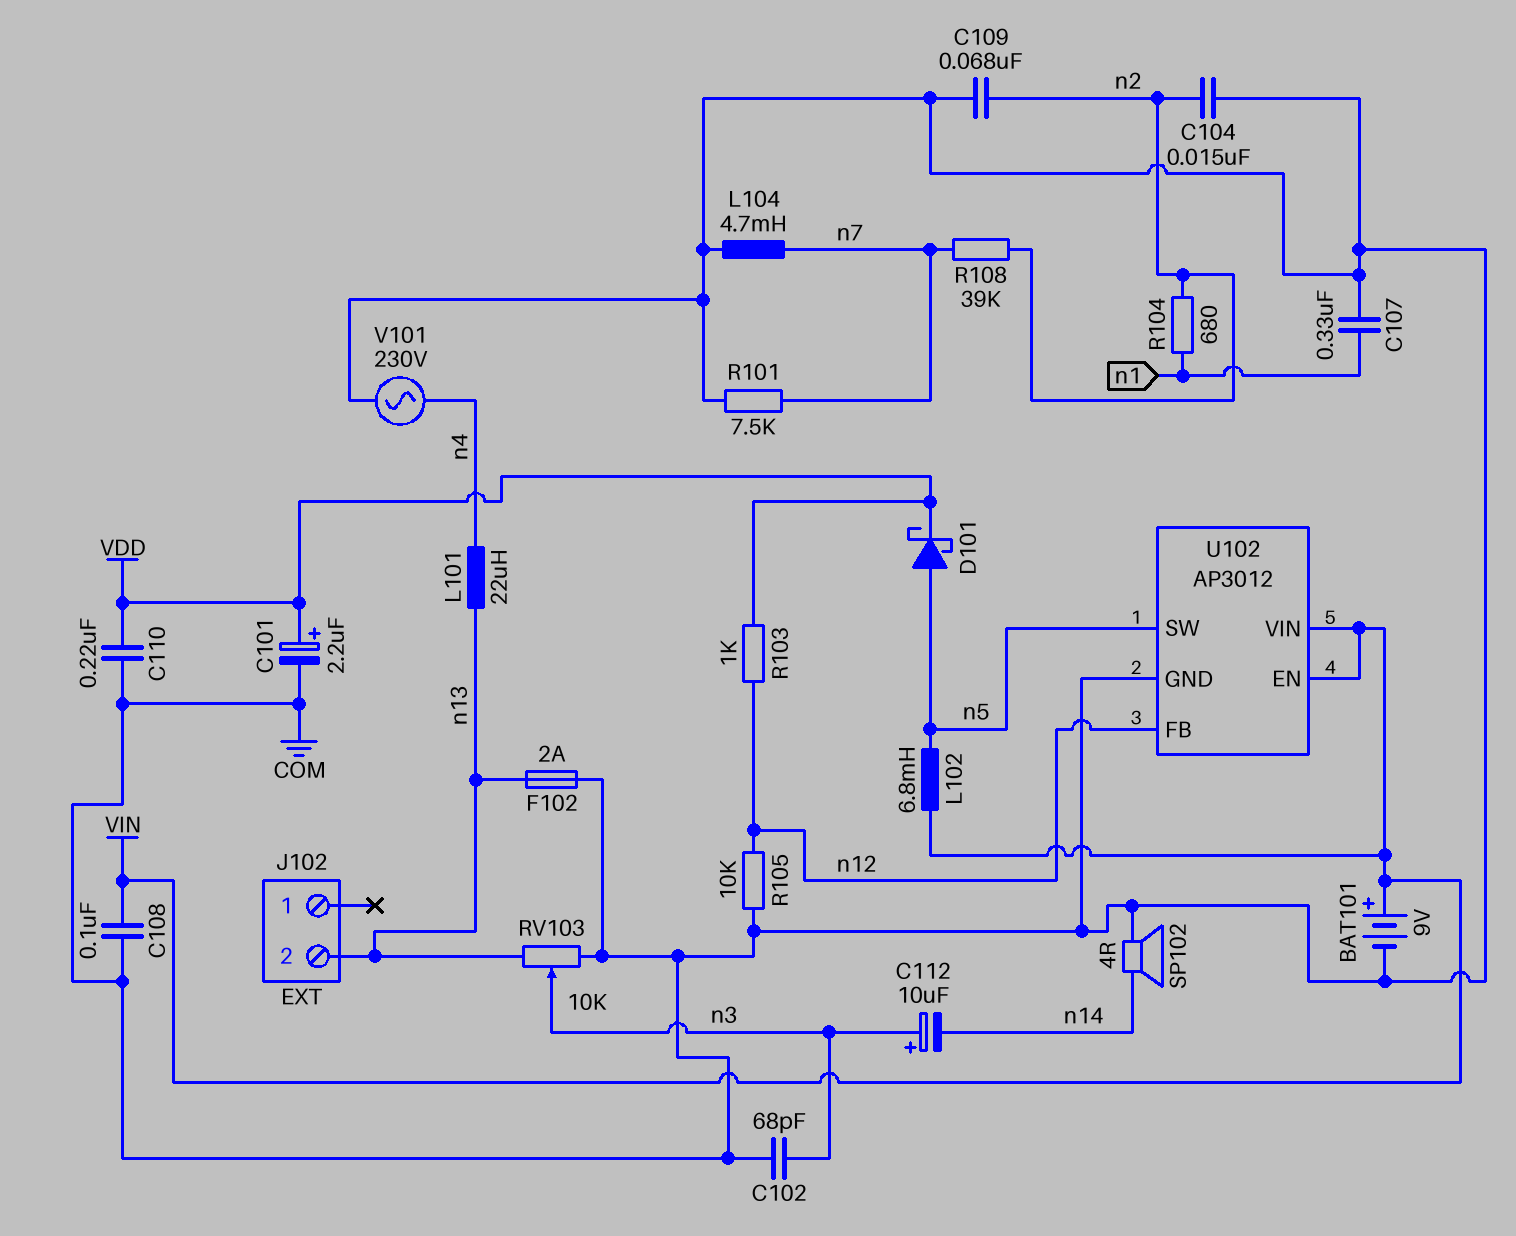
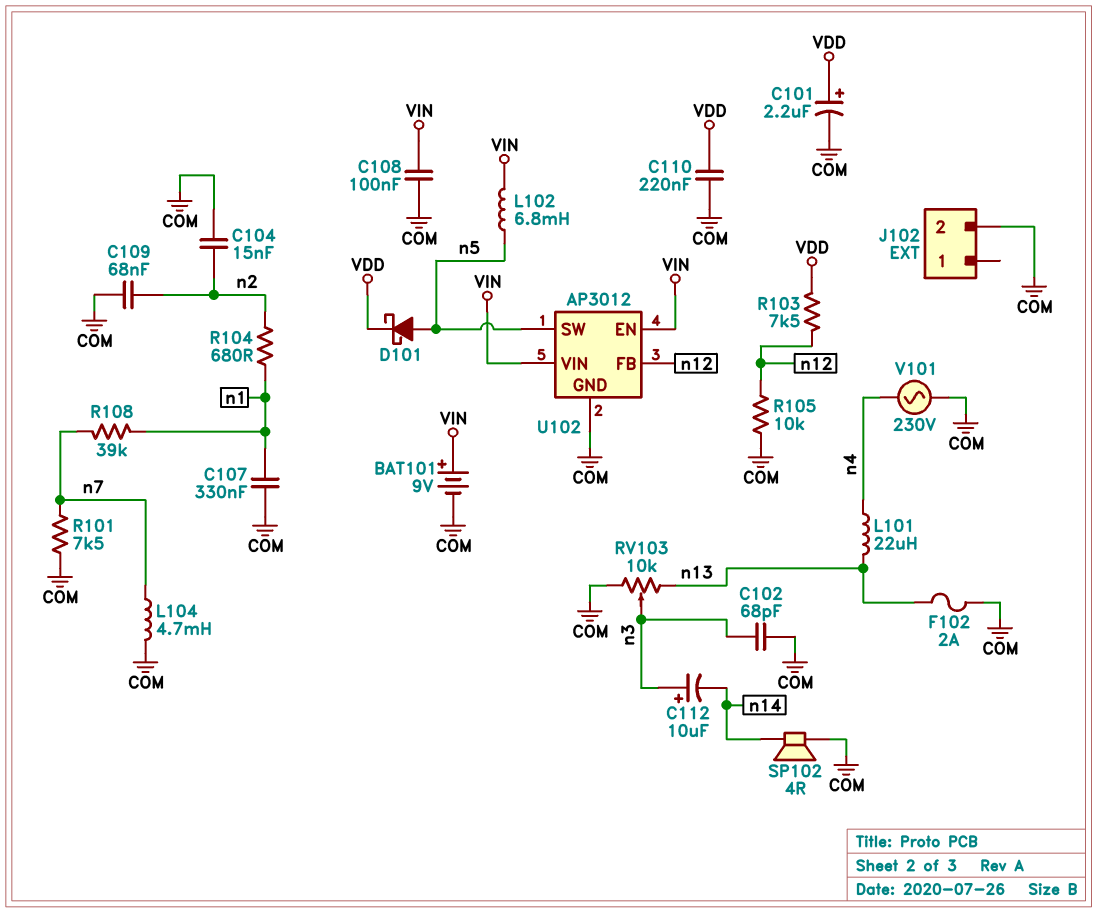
J102 pin 2: n13 -> COM
R103: 1k (VDD, n12) -> 7.5k (VDD, n12)
R108: 39k (n2, n7) -> 39k (n1, n7)

